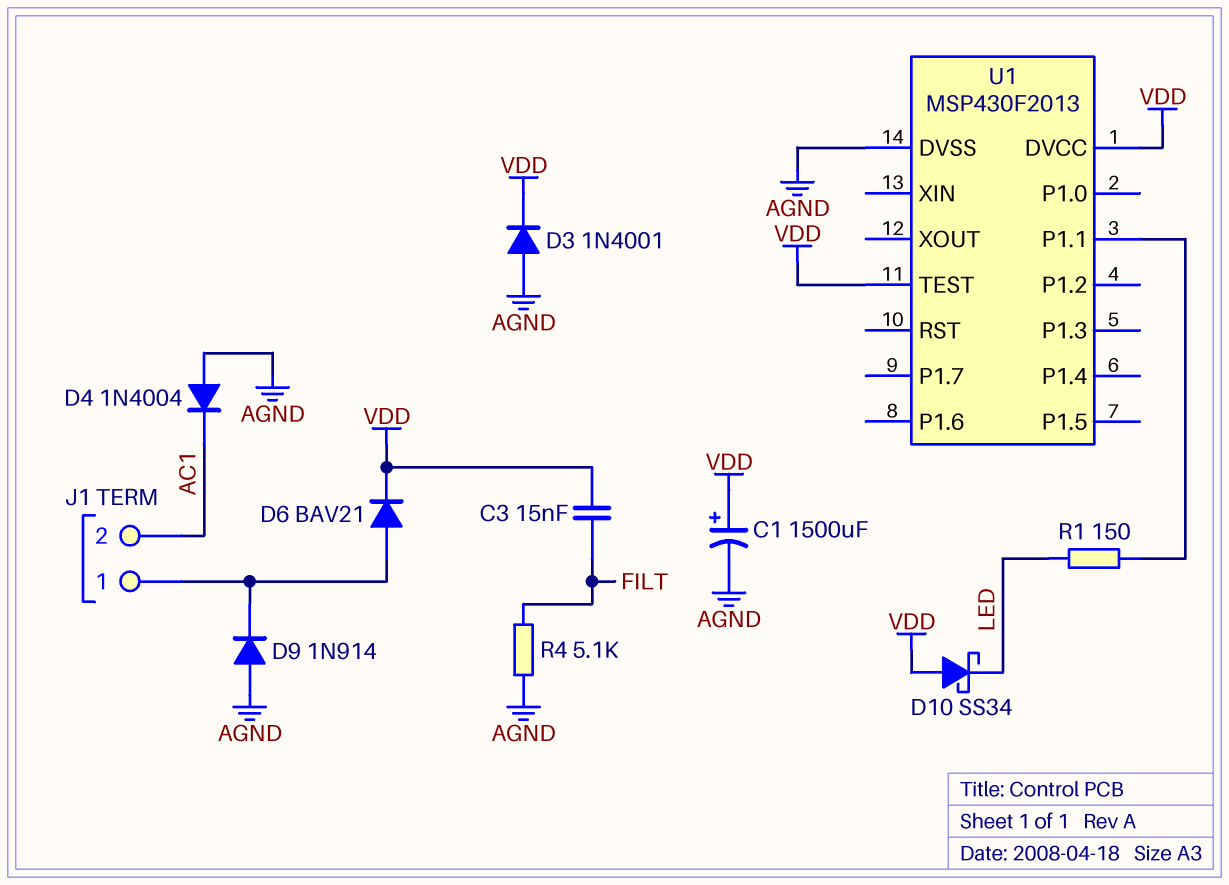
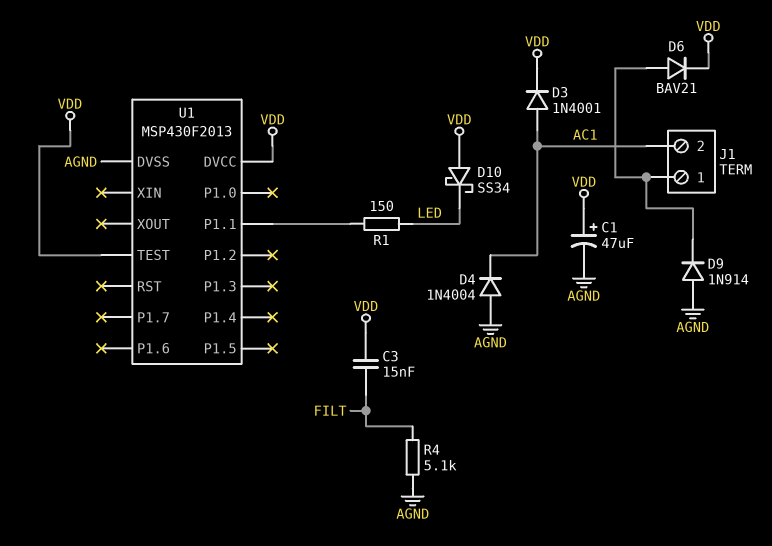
C1: 1500uF (plus VDD, minus AGND) -> 47uF (plus VDD, minus AGND)
D3: diode 1N4001 (A AGND, K VDD) -> diode 1N4001 (A AC1, K VDD)

